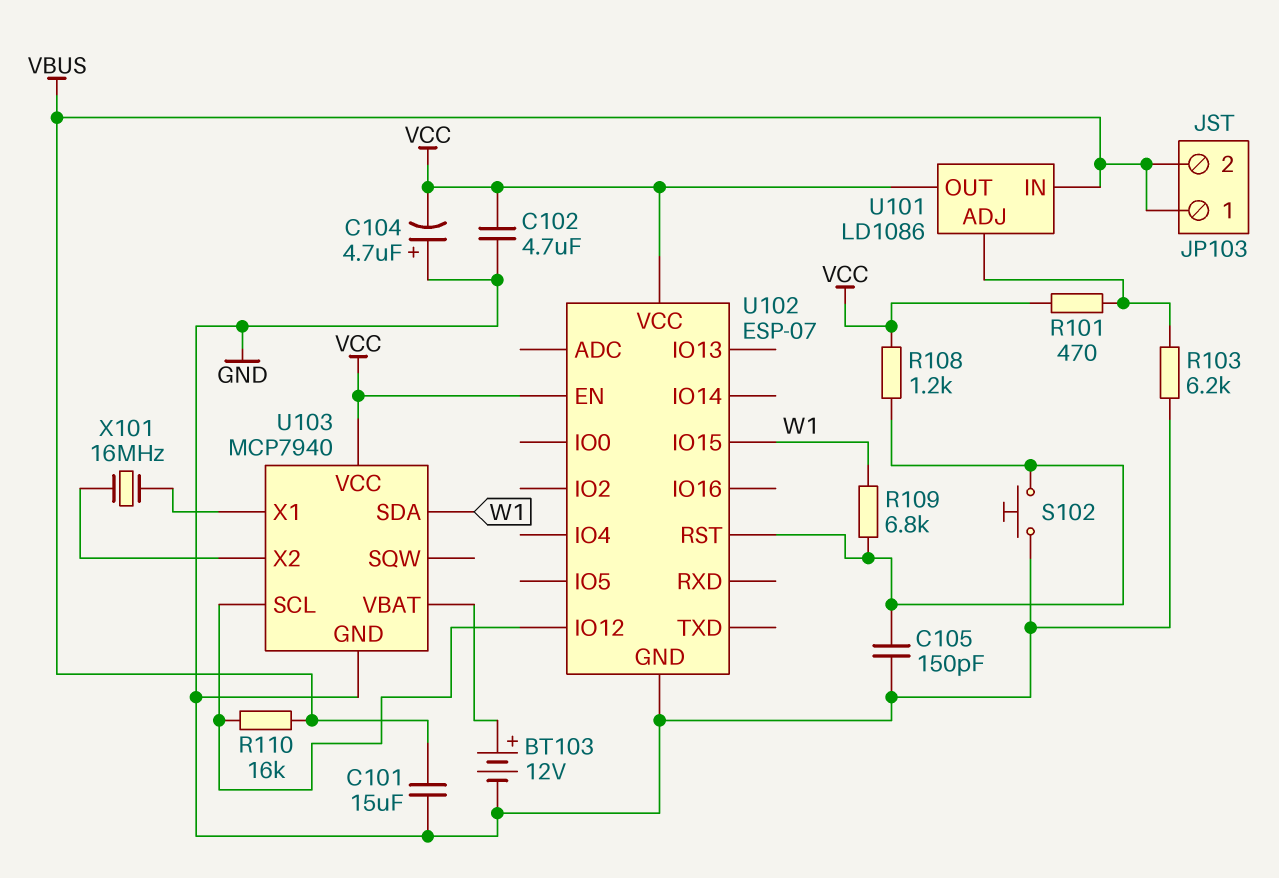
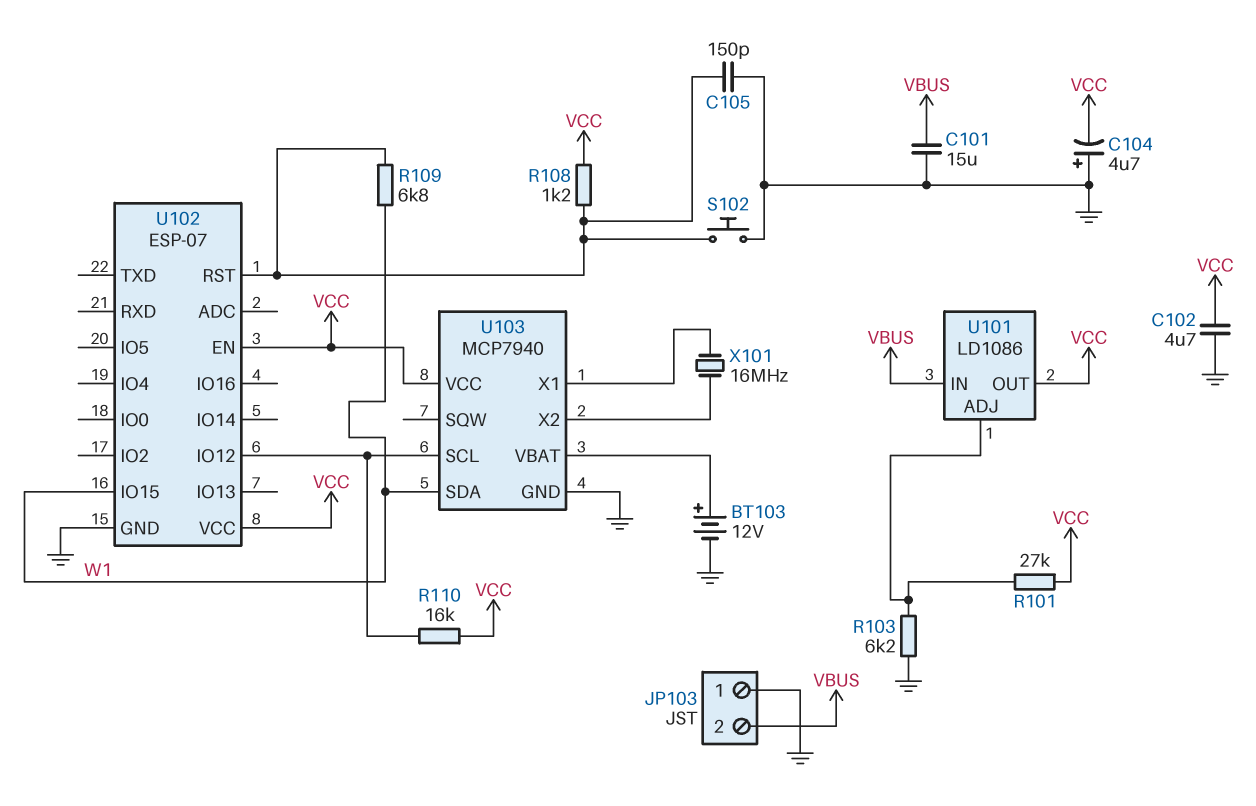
JP103 pin 1: VBUS -> GND
R101: 470 (U101/ADJ, VCC) -> 27k (U101/ADJ, VCC)
R110: 16k (U102/IO12, VBUS) -> 16k (U102/IO12, VCC)

